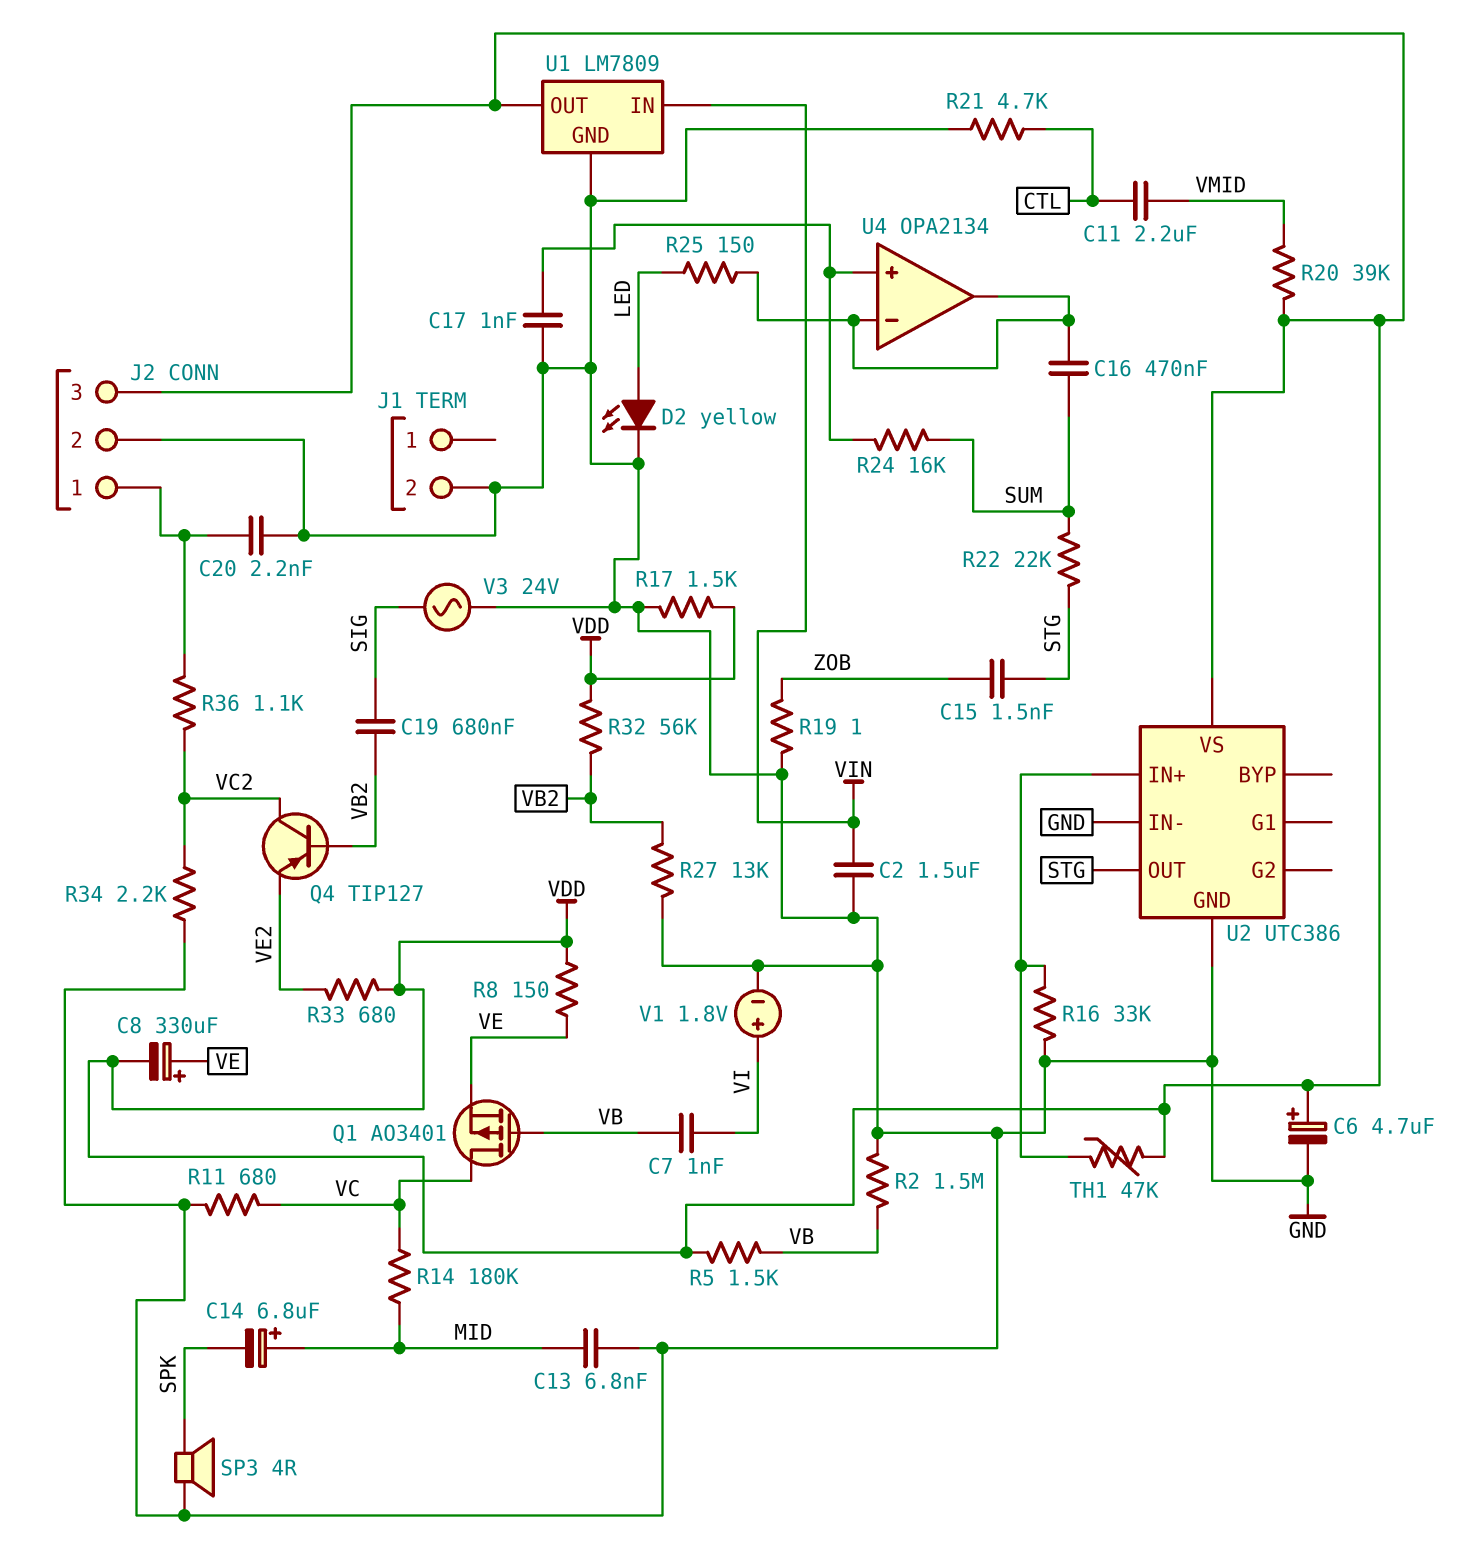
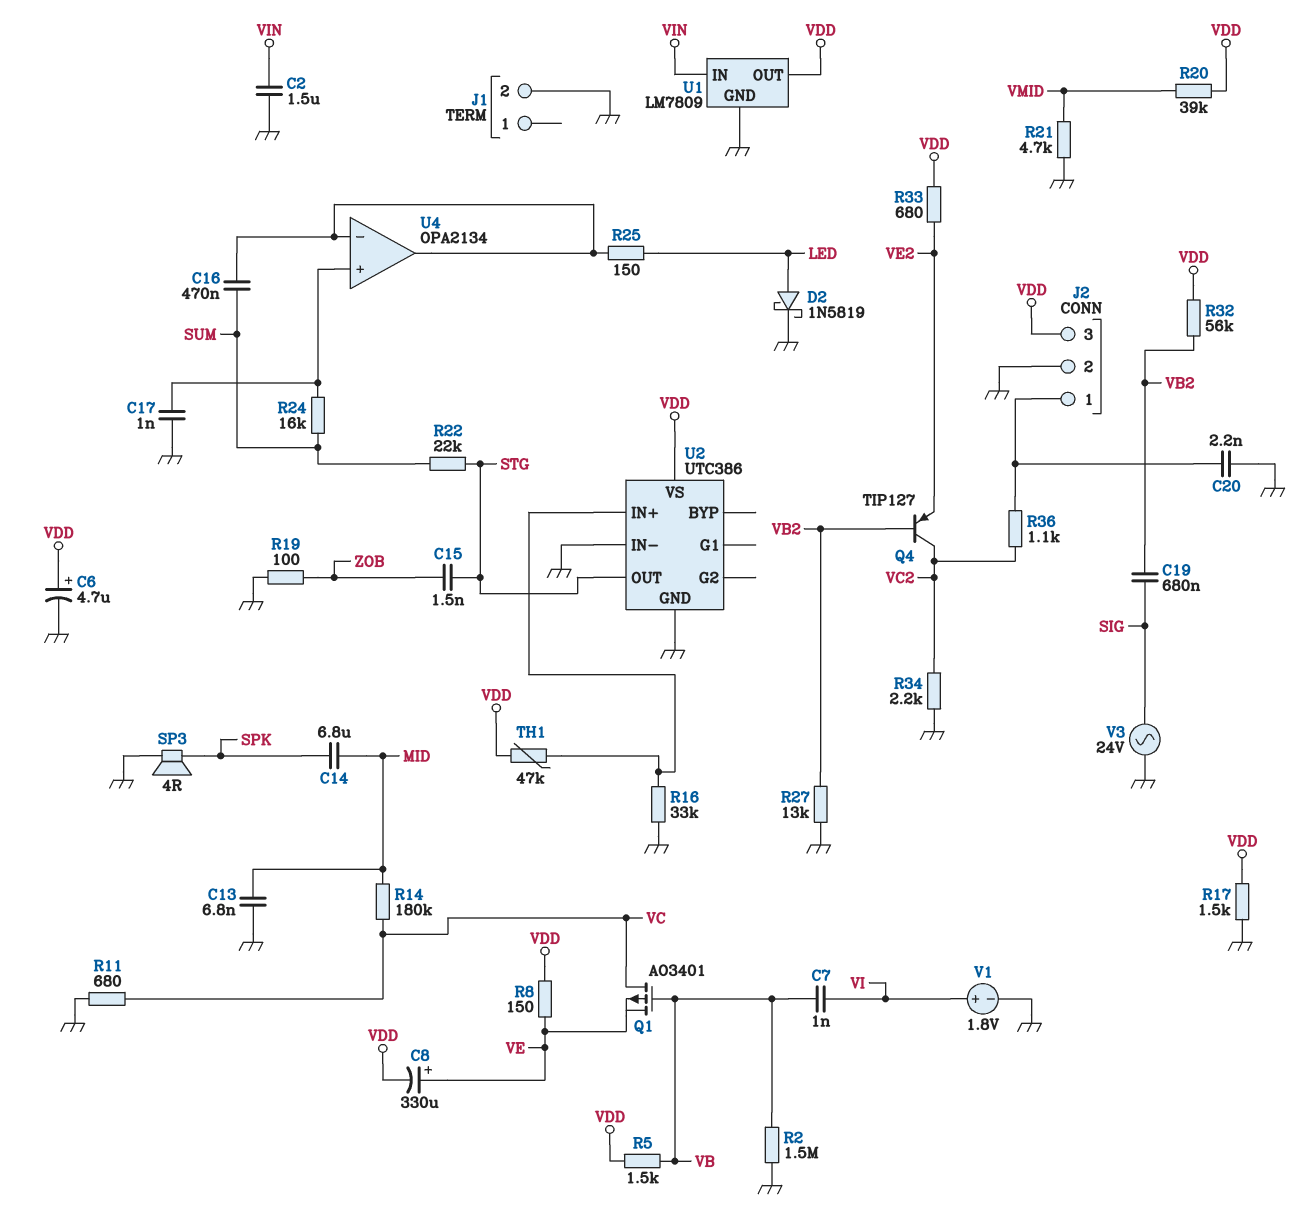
C11: 2.2uF (CTL, VMID) -> none
C14: 6.8uF (plus MID, minus SPK) -> 6.8uF (MID, SPK)
D2: LED yellow (A LED, K GND) -> schottky 1N5819 (A LED, K GND)
R19: 1 (GND, ZOB) -> 100 (GND, ZOB)
R21: 4.7k (CTL, GND) -> 4.7k (GND, VMID)

